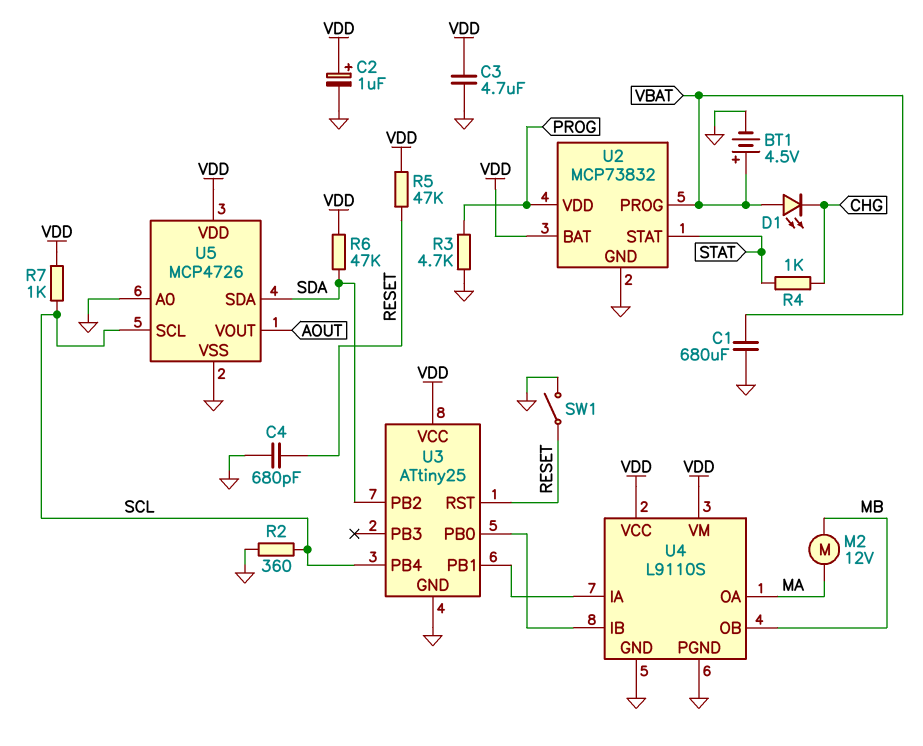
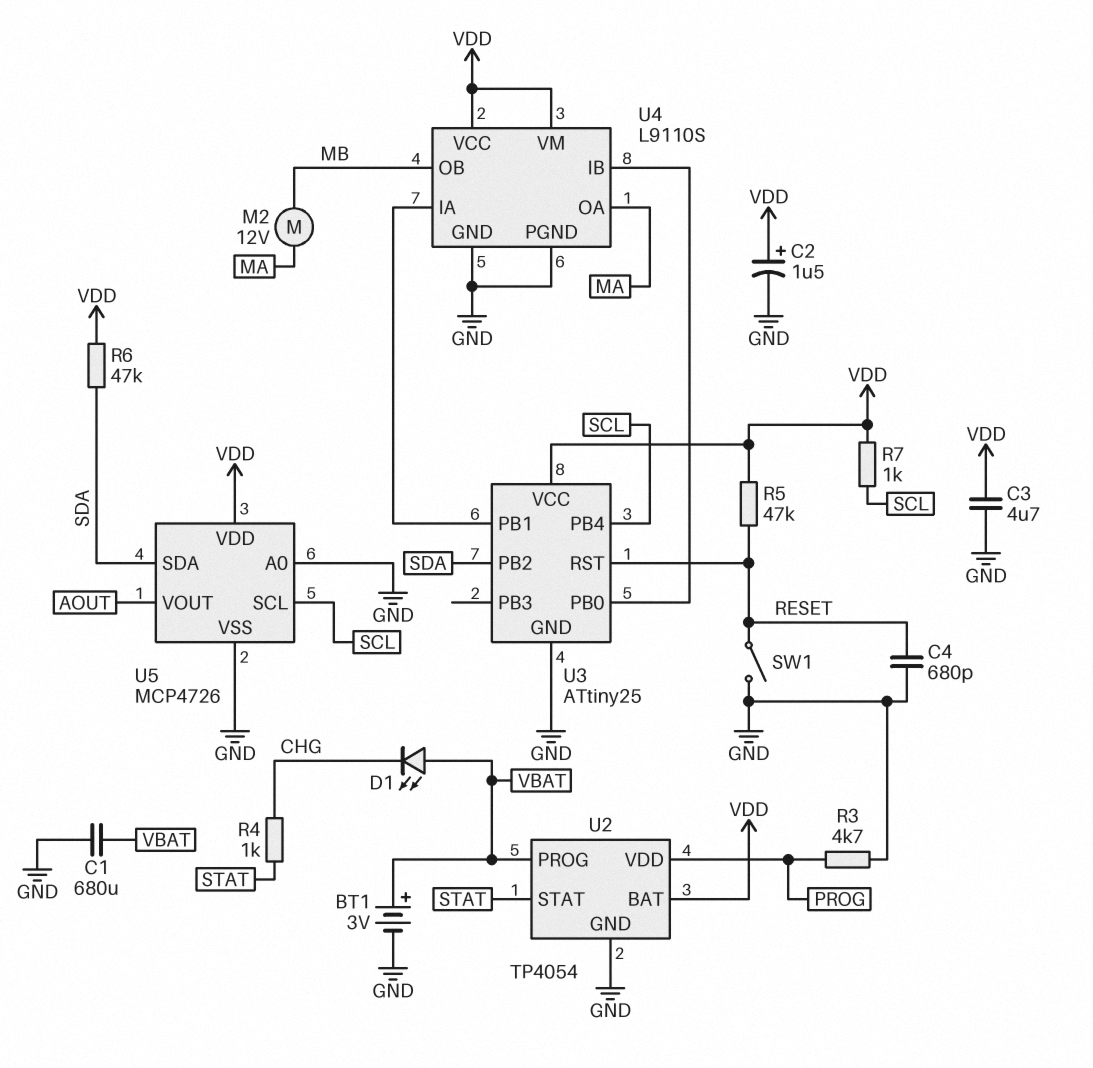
BT1: 4.5V (plus VBAT, minus GND) -> 3V (plus VBAT, minus GND)
C2: 1uF (plus VDD, minus GND) -> 1.5uF (plus VDD, minus GND)
R2: 360 (GND, SCL) -> none
U2: MCP73832 -> TP4054

